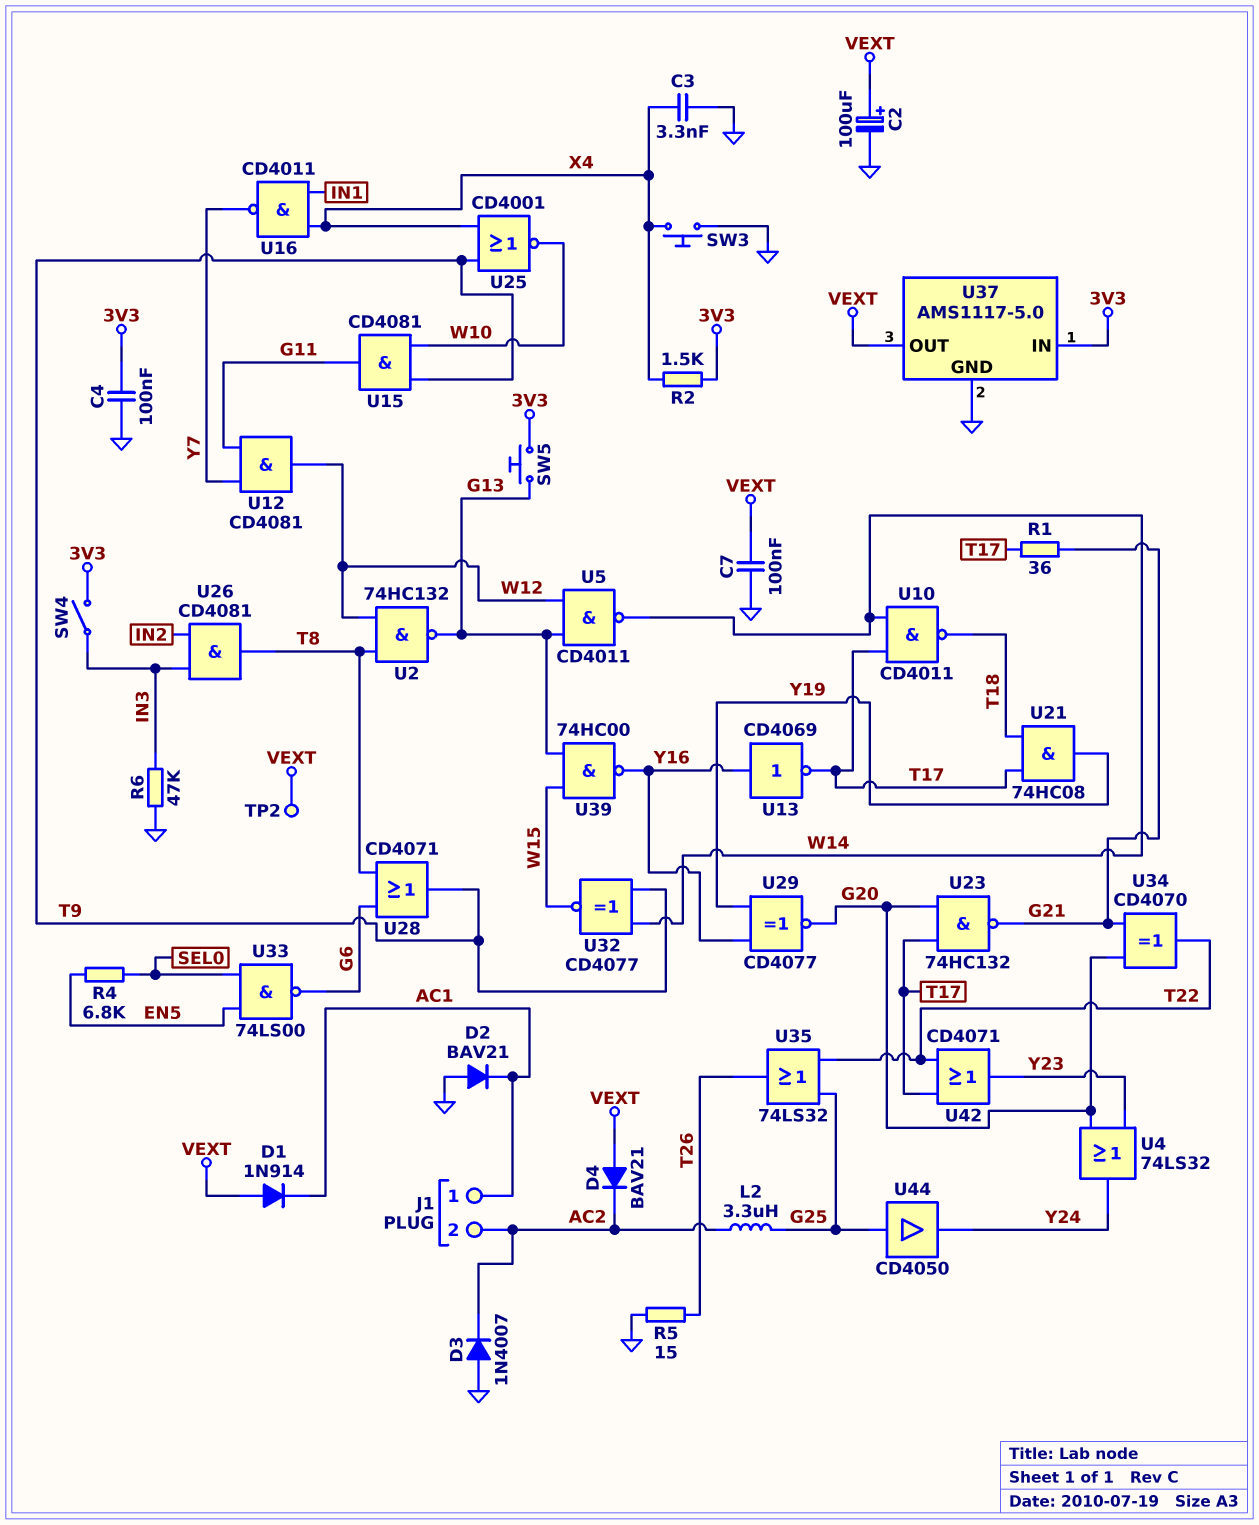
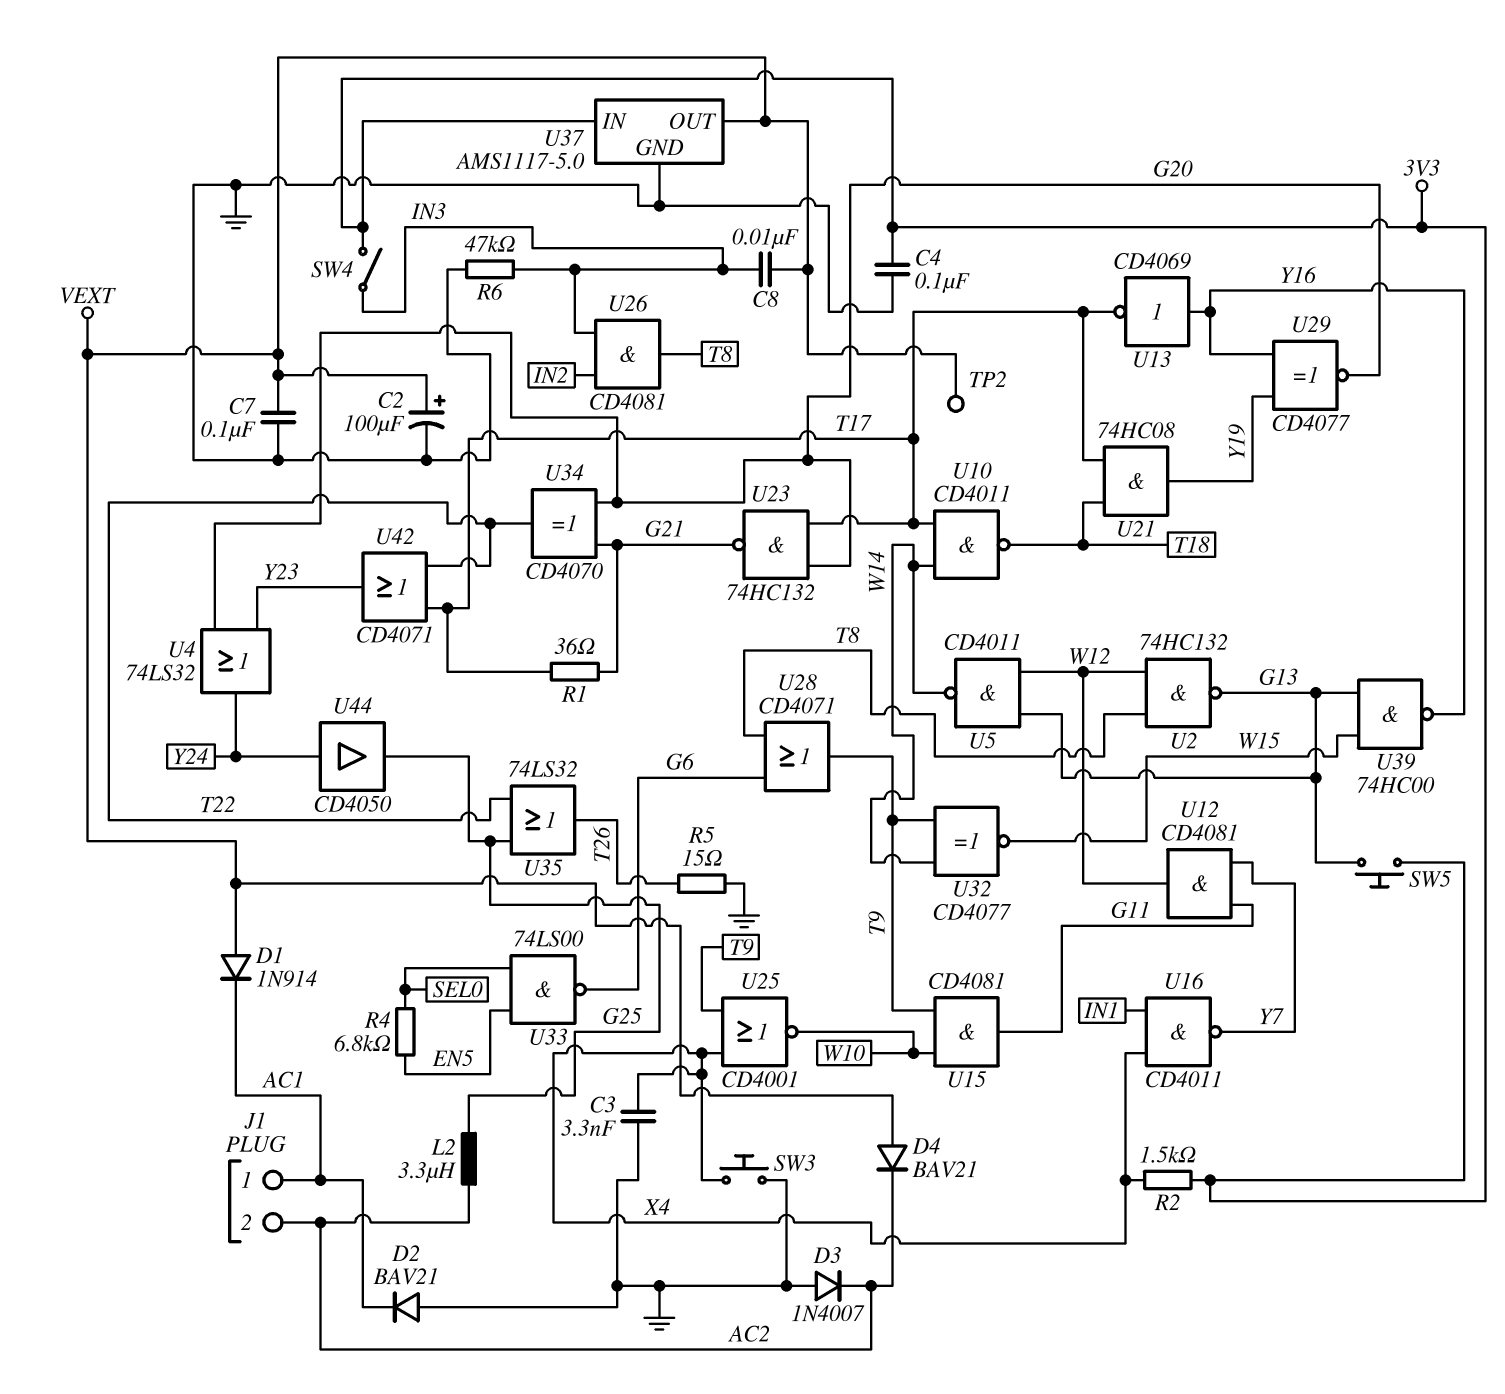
C8: none -> 10nF (IN3, VEXT)
U44: buffer CD4050 (in G25, out Y24) -> buffer CD4050 (in Y24, out G25)

